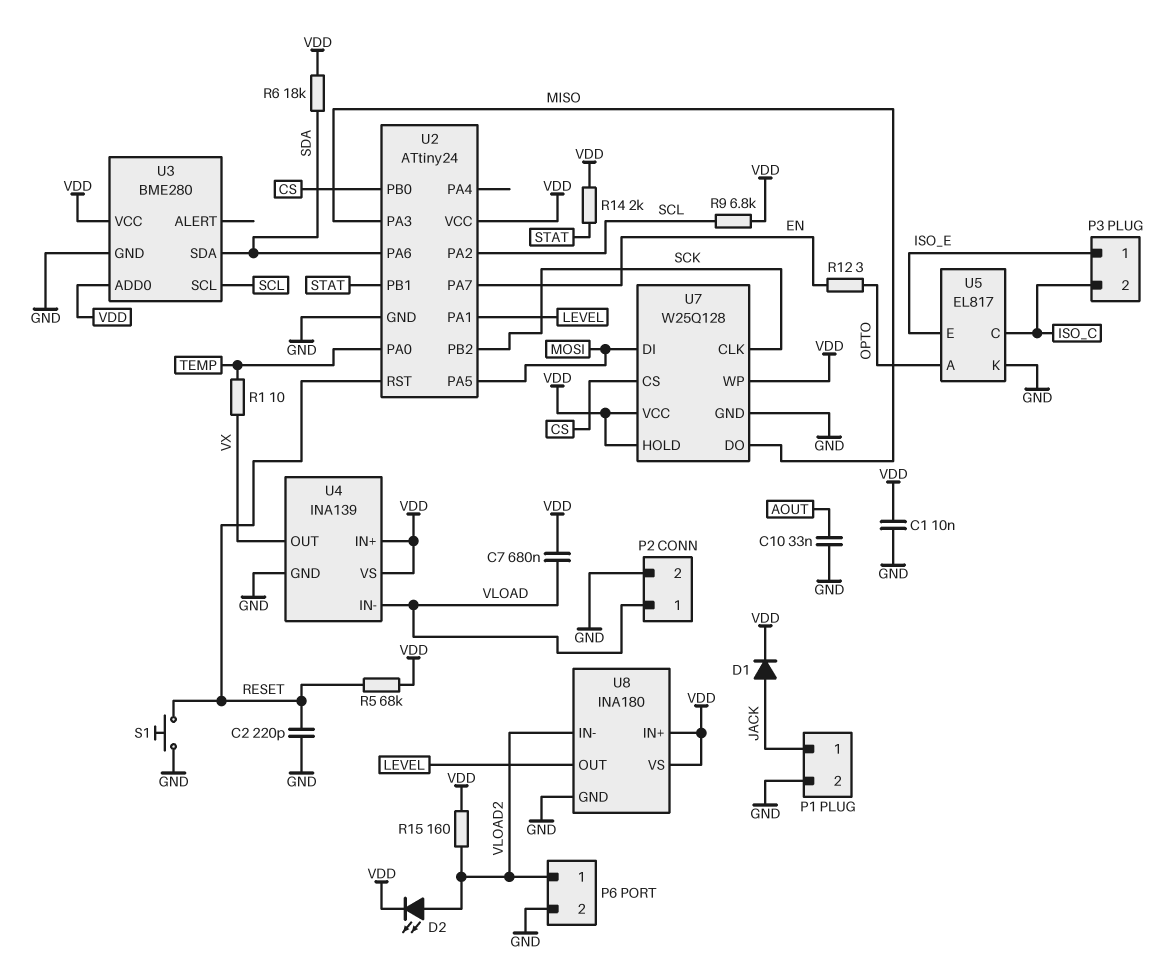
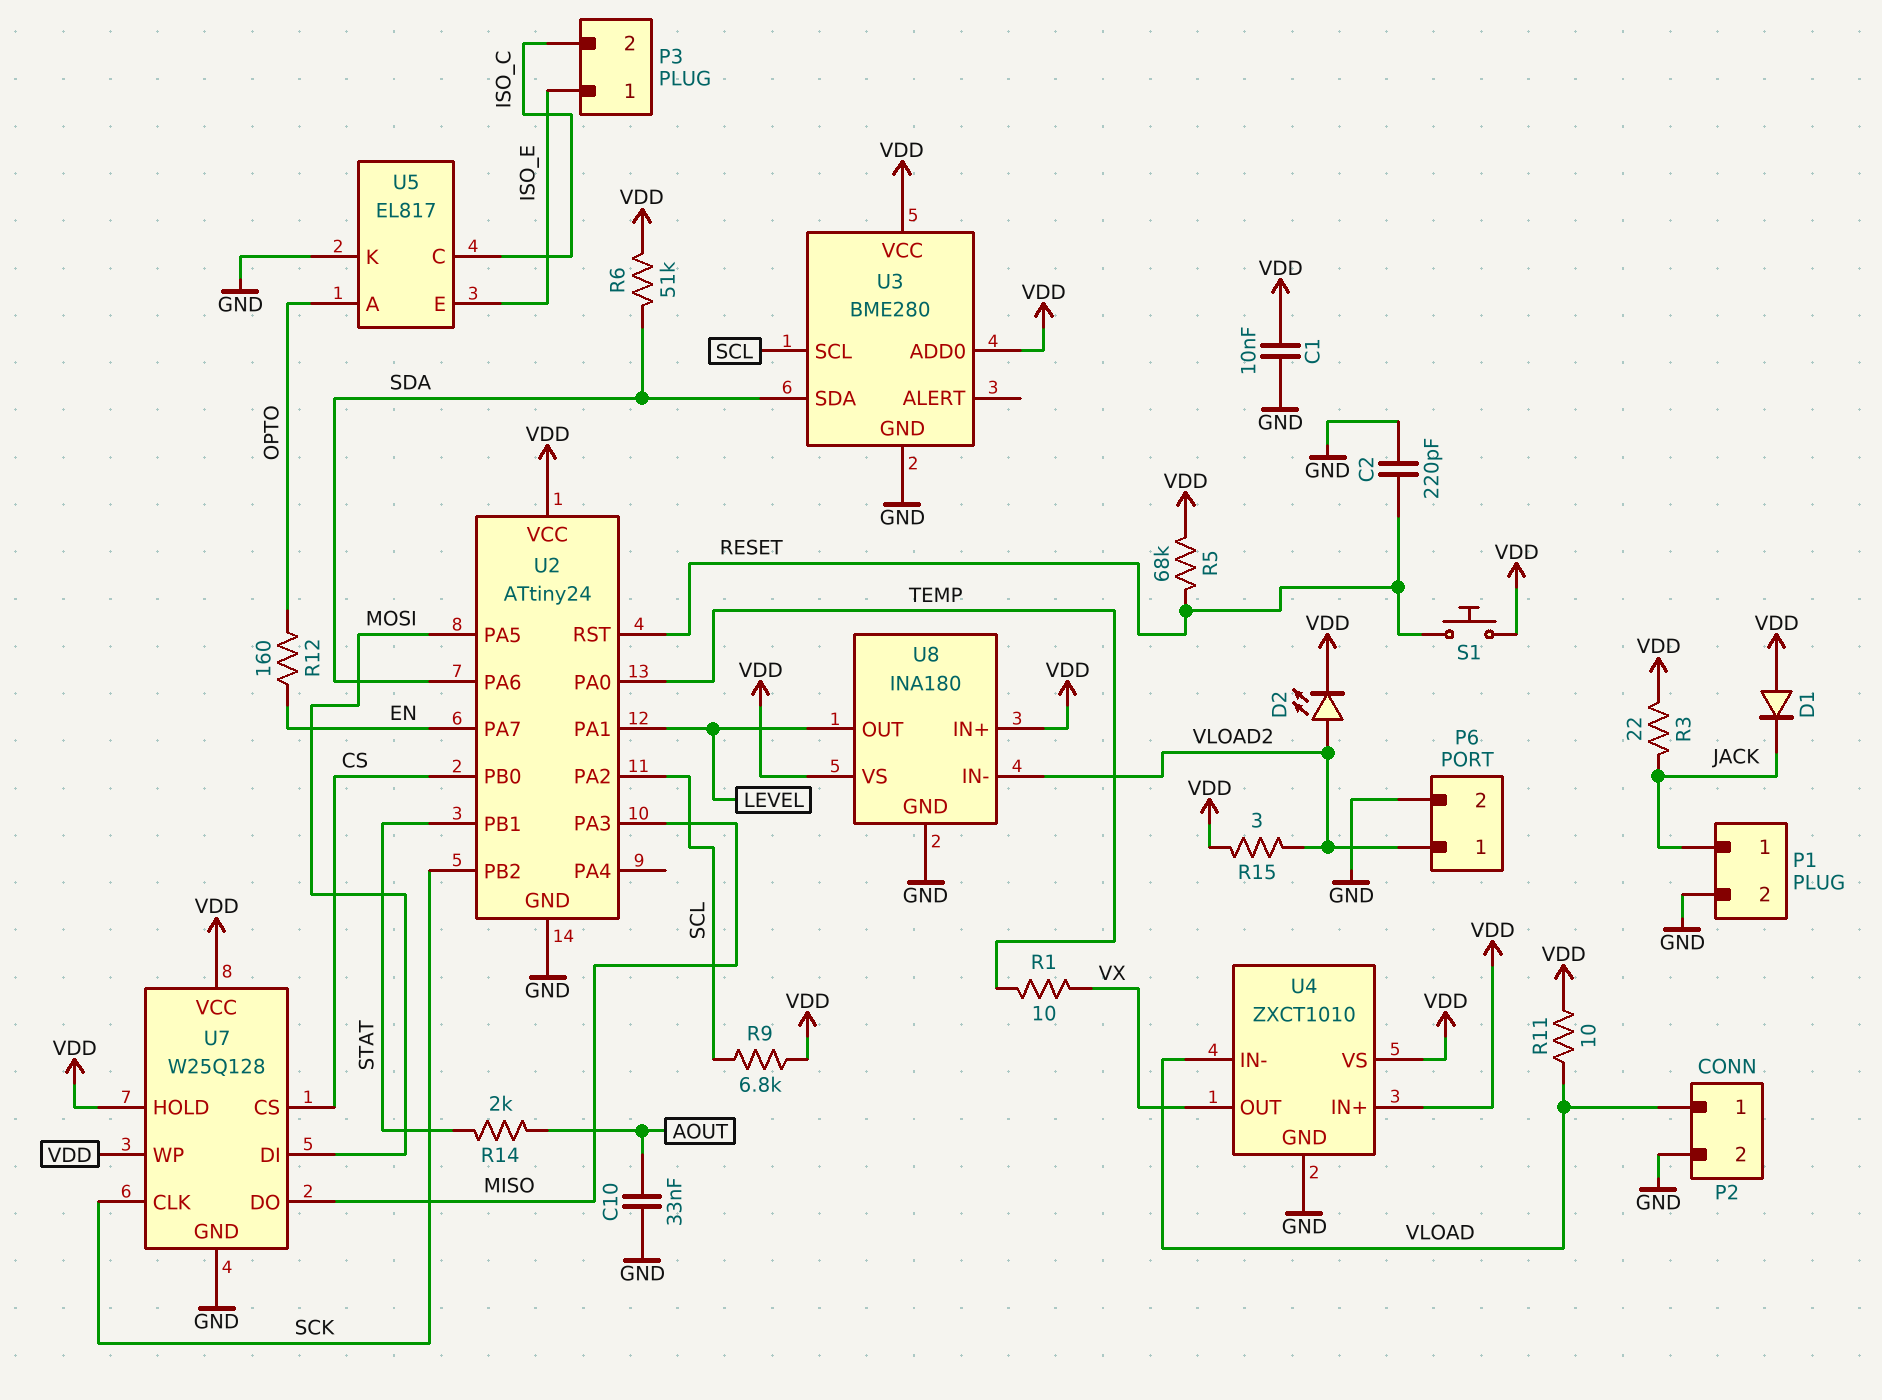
C7: 680nF (VDD, VLOAD) -> none
D1: diode (A JACK, K VDD) -> diode (A VDD, K JACK)
R3: none -> 22 (JACK, VDD)
R6: 18k (SDA, VDD) -> 51k (SDA, VDD)
R11: none -> 10 (VDD, VLOAD)
R12: 3 (EN, OPTO) -> 160 (EN, OPTO)
R14: 2k (STAT, VDD) -> 2k (AOUT, STAT)
R15: 160 (VDD, VLOAD2) -> 3 (VDD, VLOAD2)
S1: button (GND, RESET) -> button (RESET, VDD)
U4: INA139 -> ZXCT1010

